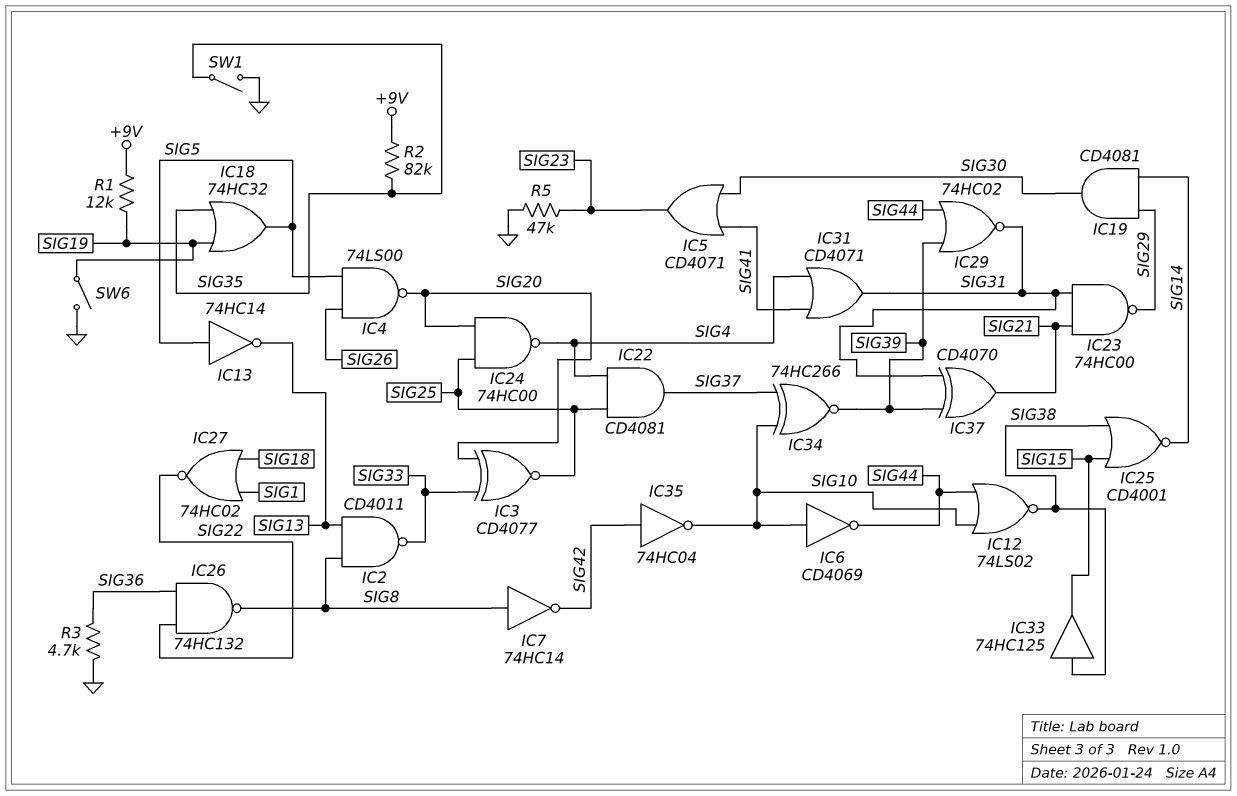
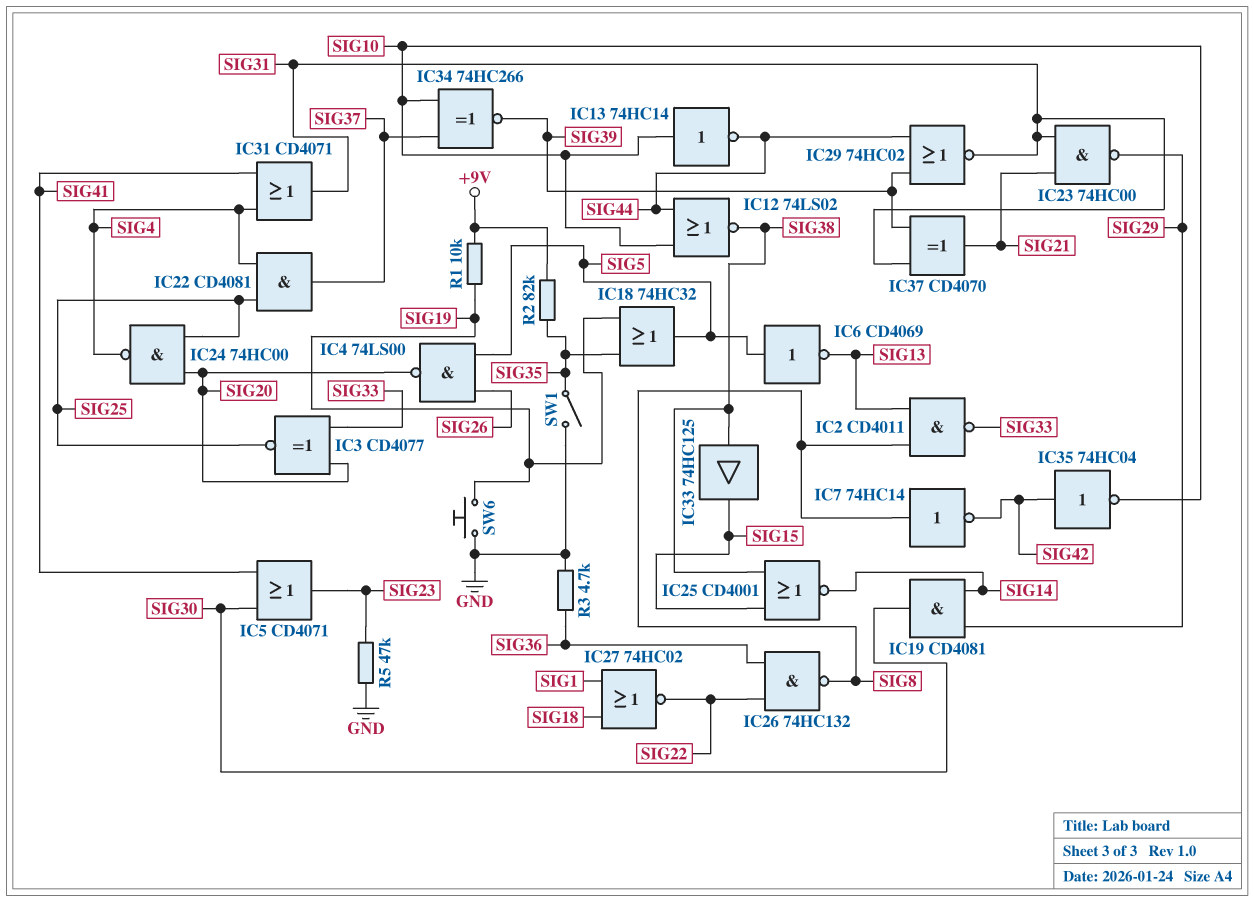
IC6: NOT CD4069 (in SIG10, out SIG44) -> NOT CD4069 (in SIG5, out SIG13)
IC13: NOT 74HC14 (in SIG5, out SIG13) -> NOT 74HC14 (in SIG10, out SIG44)
R1: 12k (+9V, SIG19) -> 10k (+9V, SIG19)
SW6: switch (GND, SIG19) -> button (GND, SIG19)

